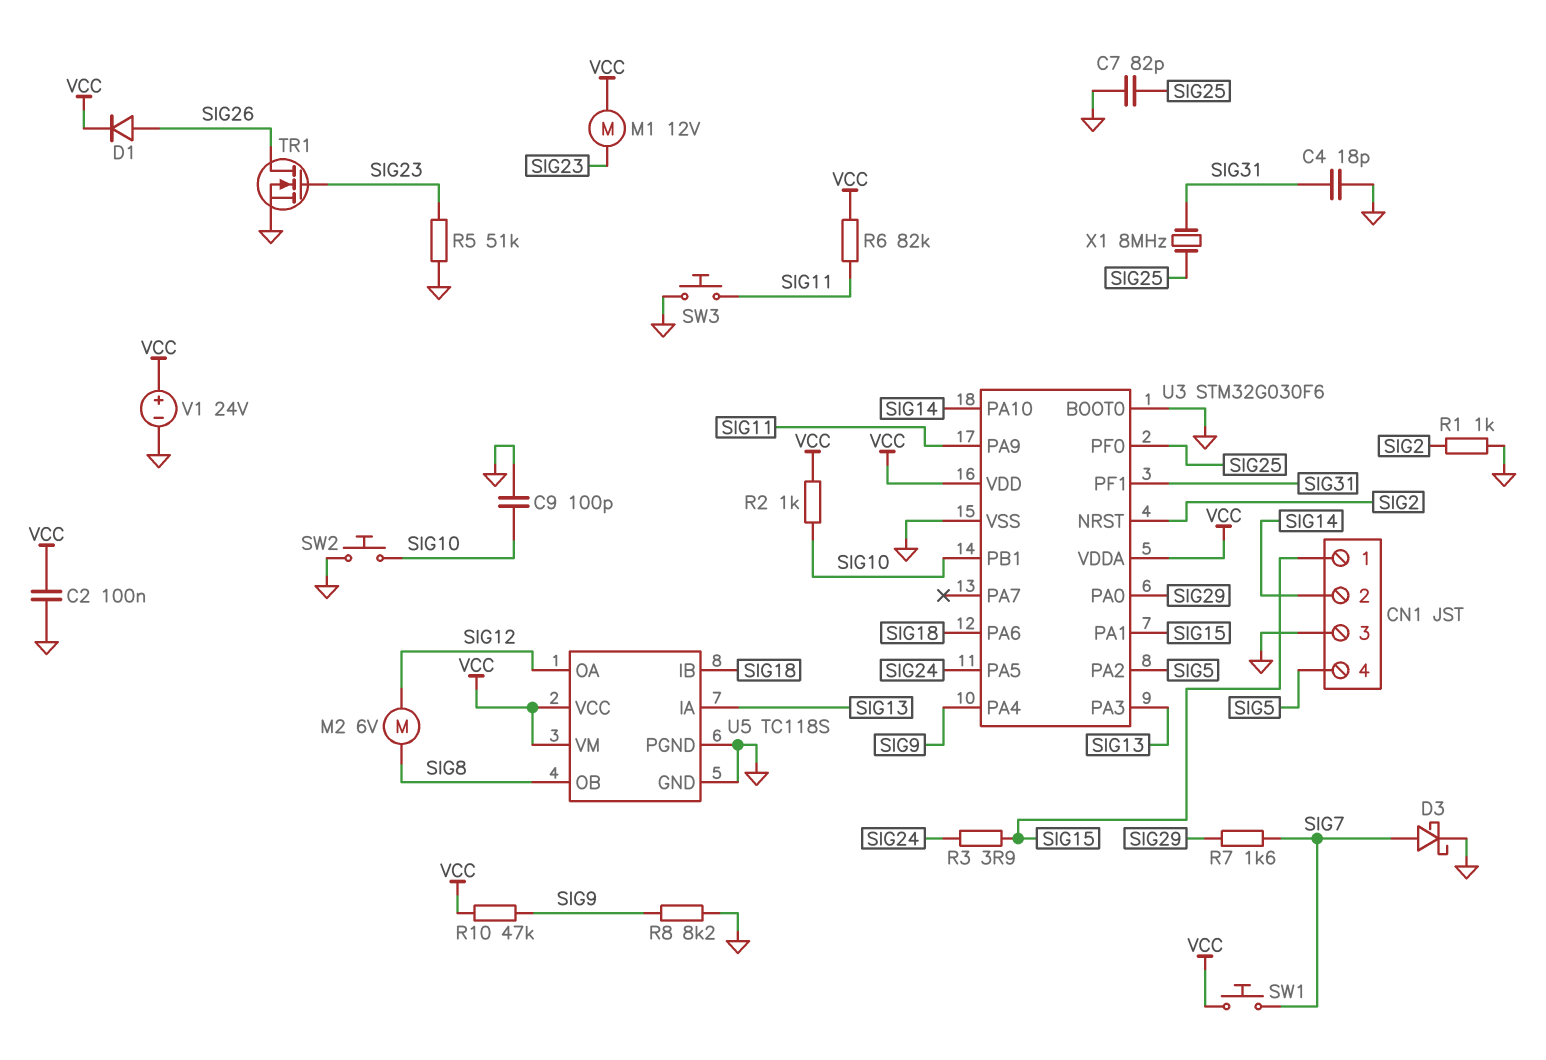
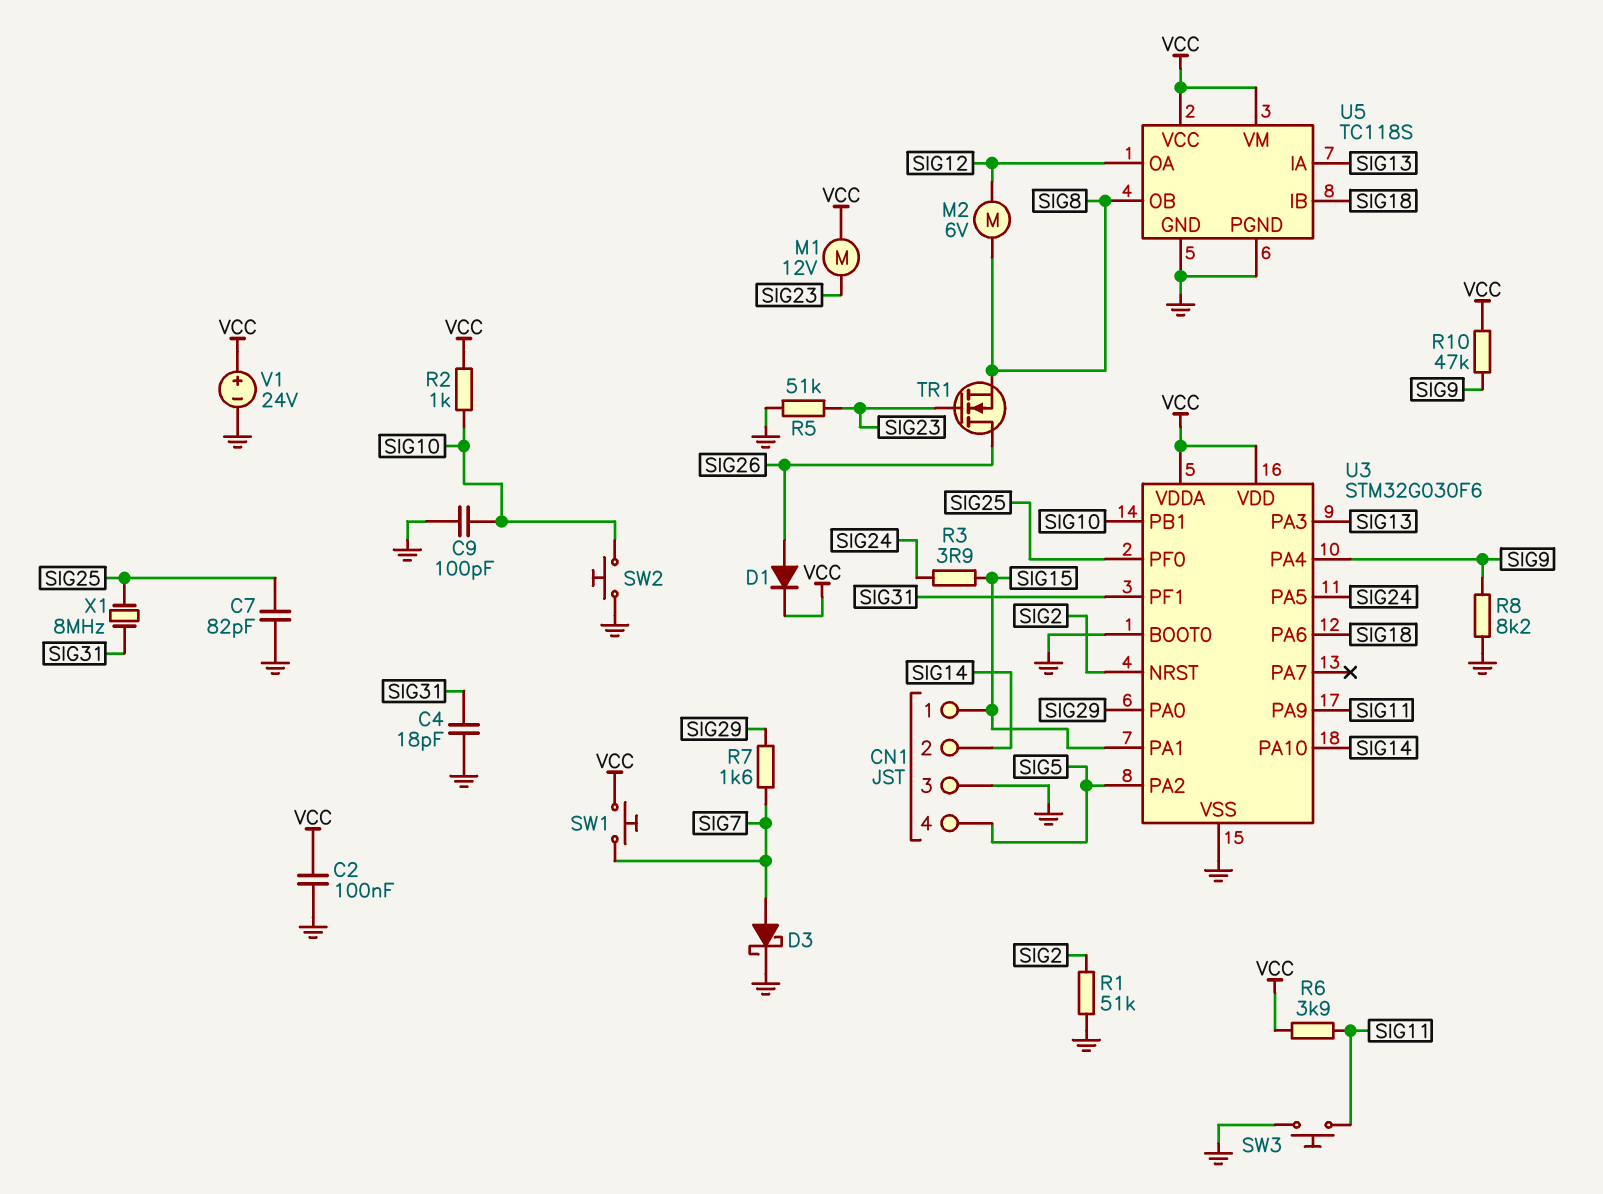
R1: 1k (GND, SIG2) -> 51k (GND, SIG2)
R6: 82k (SIG11, VCC) -> 3.9k (SIG11, VCC)
TR1: NMOS (G SIG23, D SIG26, S GND) -> NMOS (G SIG23, D SIG26, S SIG8)

